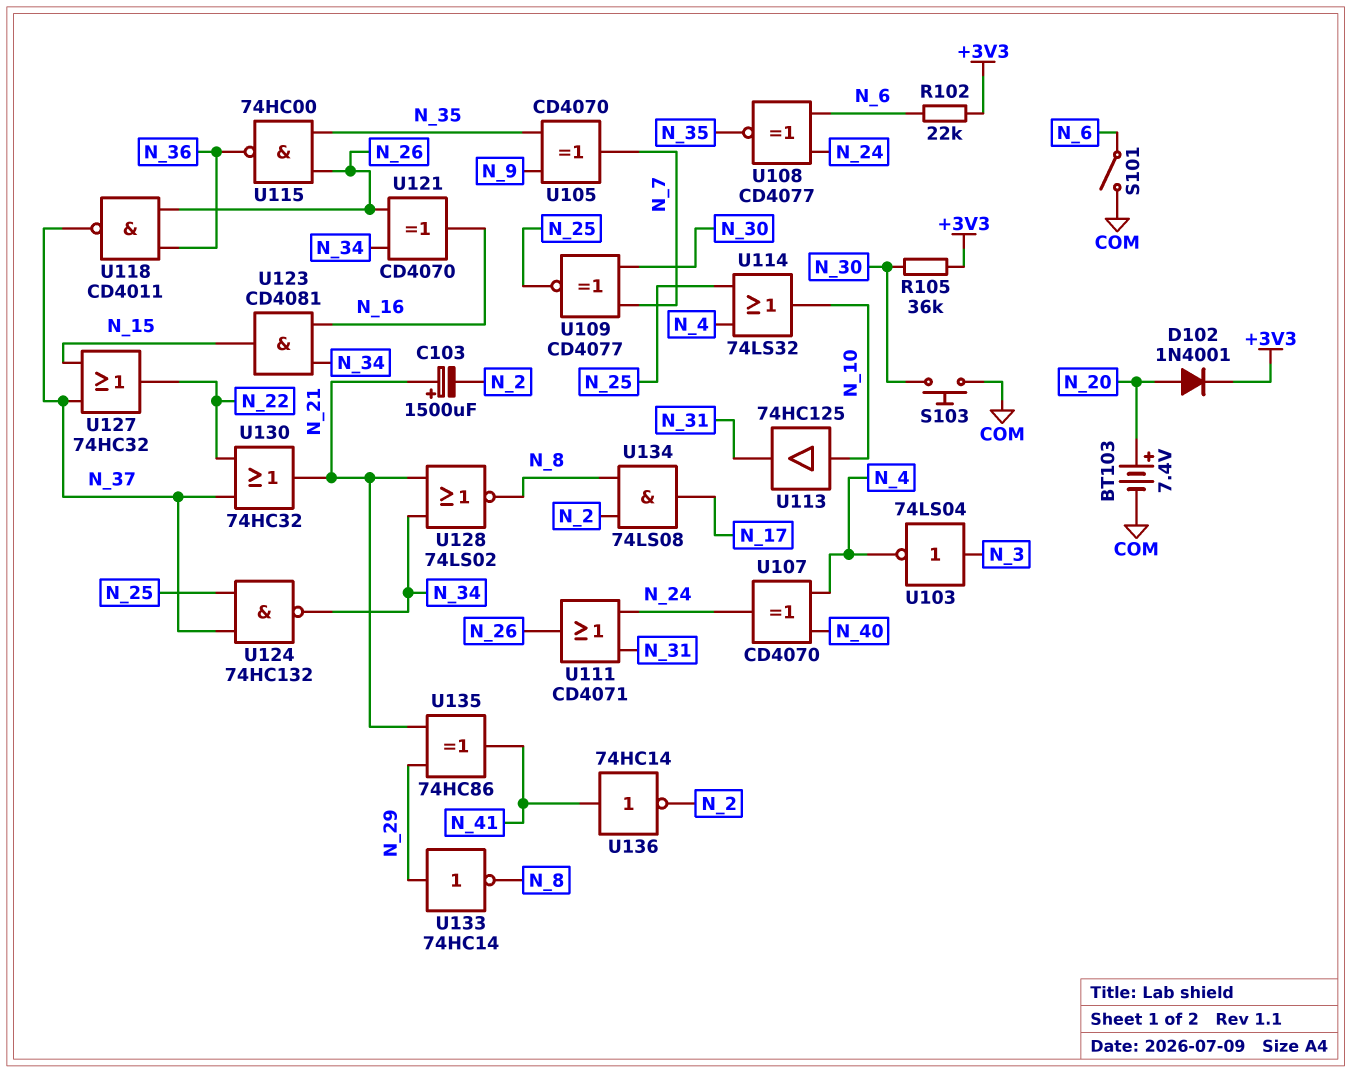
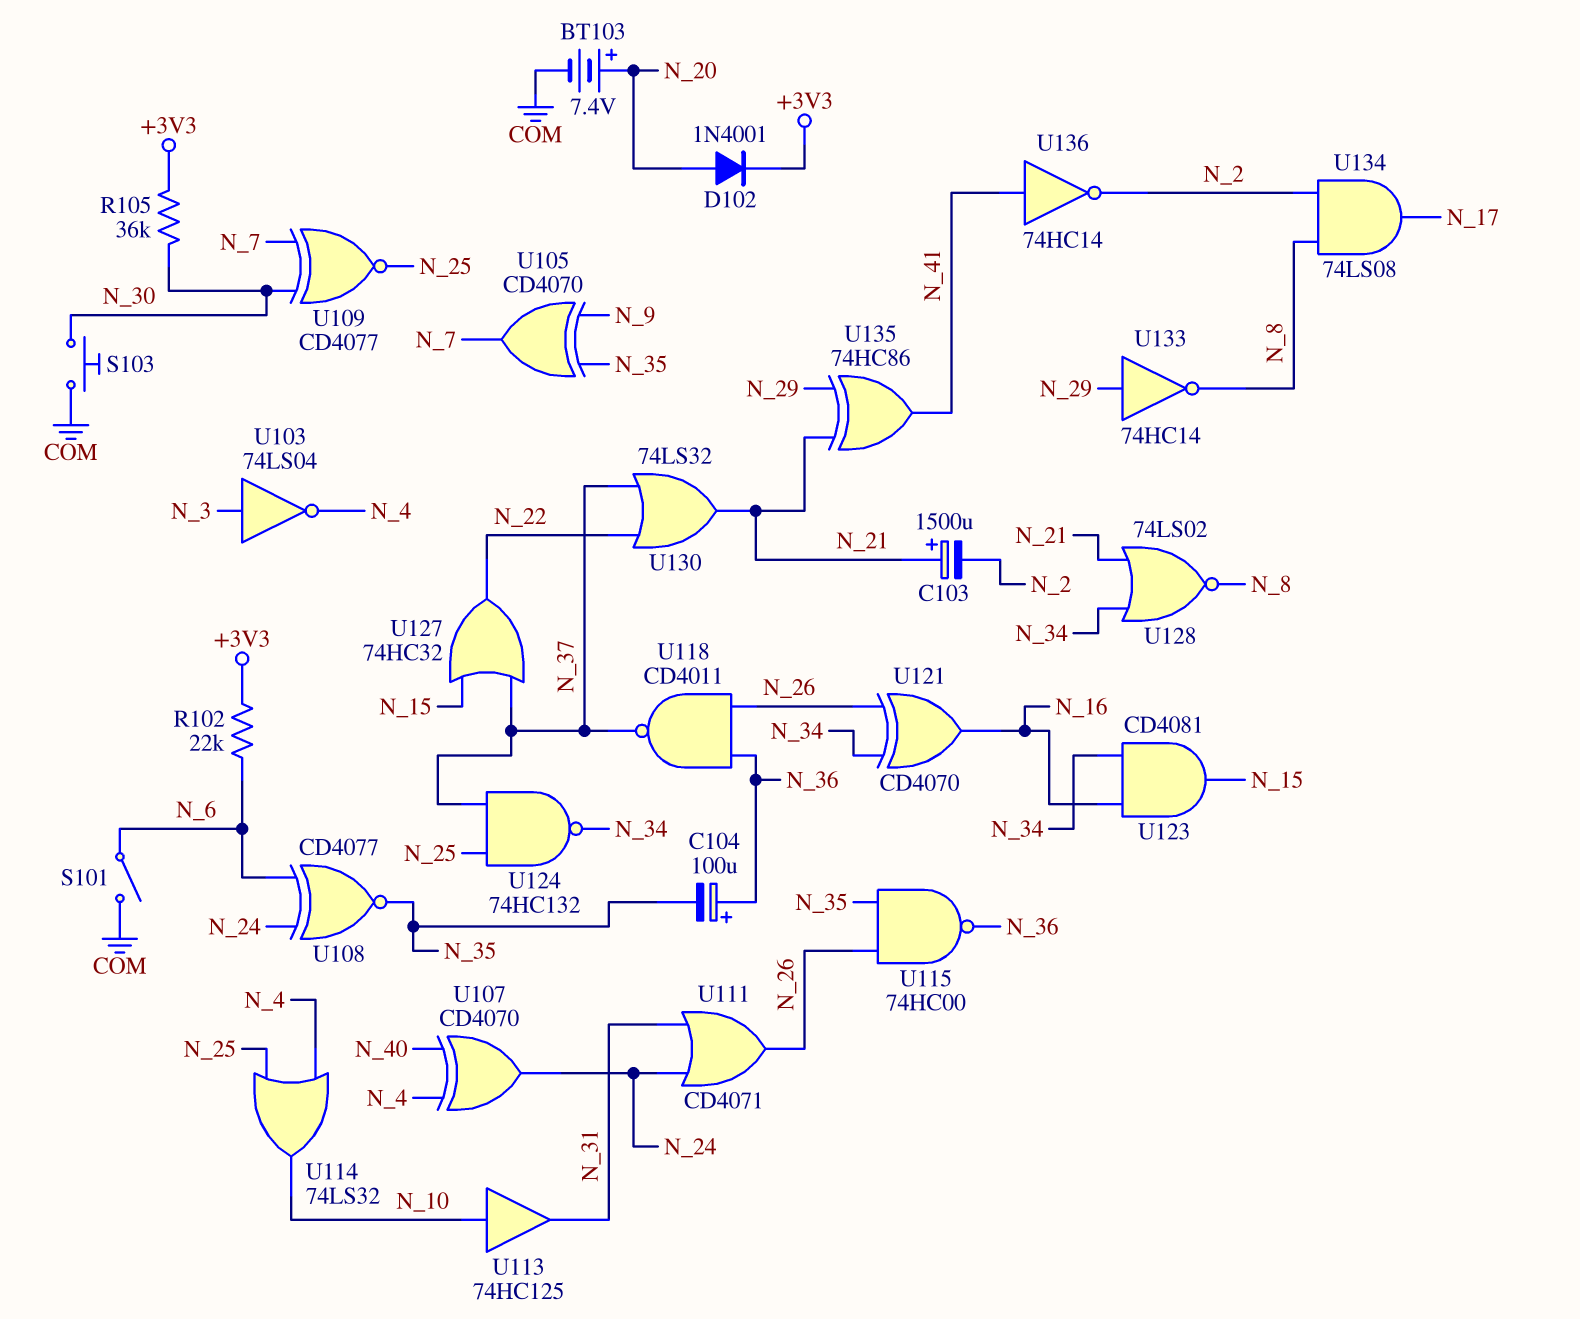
C104: none -> 100uF (plus N_36, minus N_35)
U130: OR 74HC32 (in N_22, in N_37, out N_21) -> OR 74LS32 (in N_22, in N_37, out N_21)

